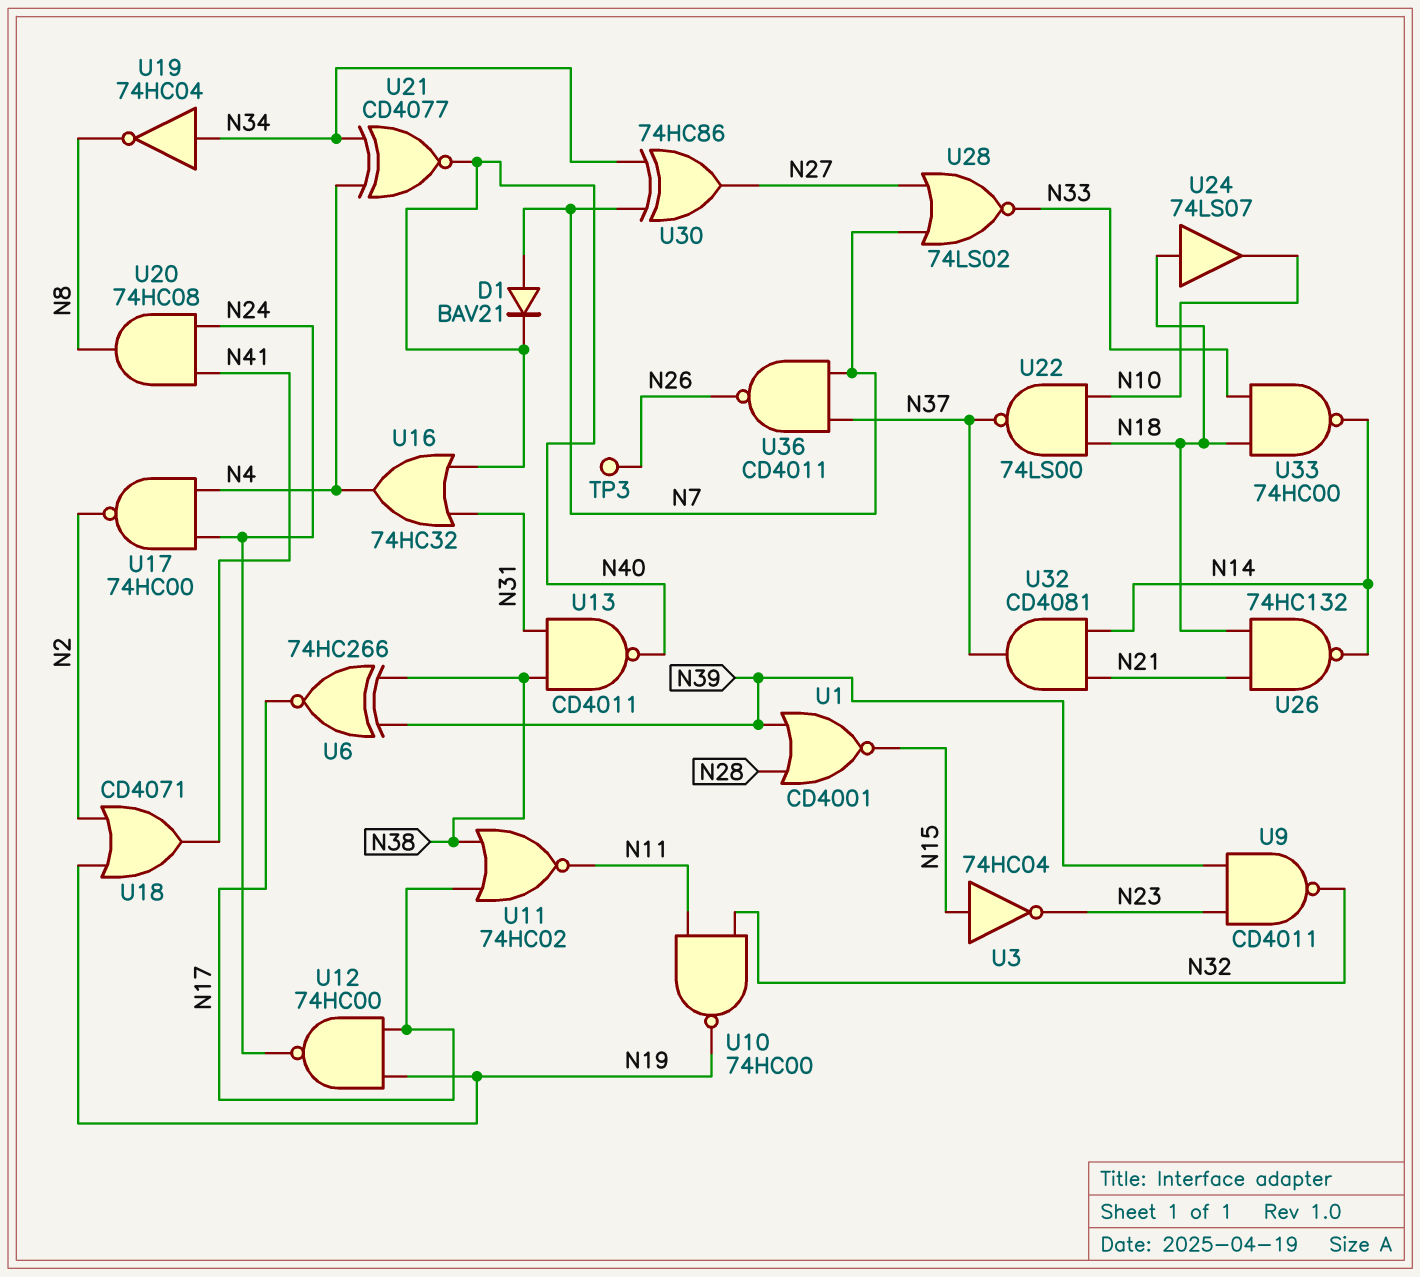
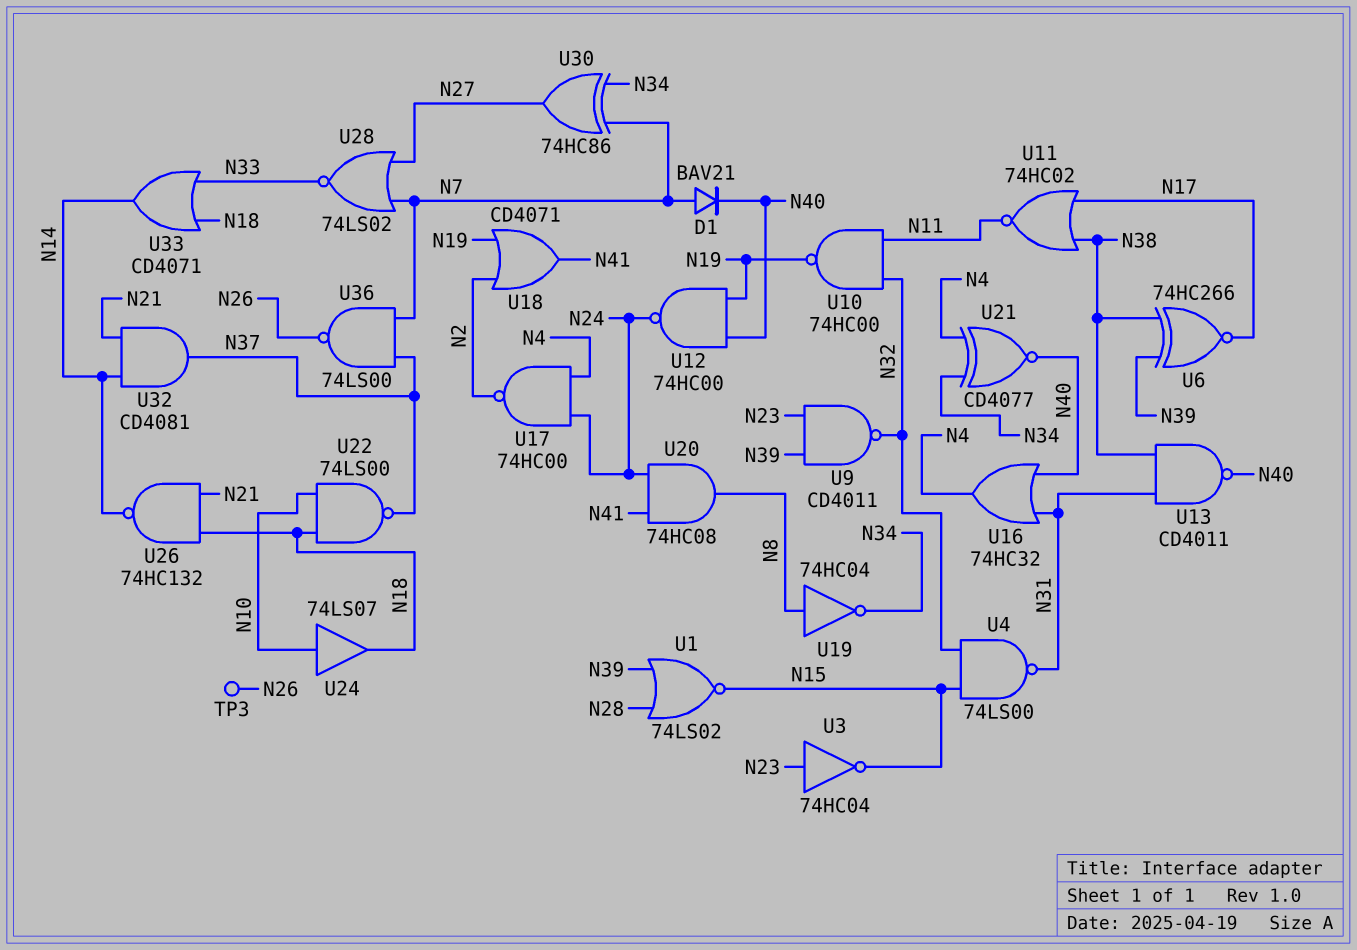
U1: NOR CD4001 (in N28, in N39, out N15) -> NOR 74LS02 (in N28, in N39, out N15)
U3: NOT 74HC04 (in N15, out N23) -> NOT 74HC04 (in N23, out N15)
U4: none -> NAND 74LS00 (in N15, in N32, out N31)
U12: NAND 74HC00 (in N17, in N19, out N24) -> NAND 74HC00 (in N19, in N40, out N24)
U19: NOT 74HC04 (in N34, out N8) -> NOT 74HC04 (in N8, out N34)
U24: buffer 74LS07 (in N18, out N10) -> buffer 74LS07 (in N10, out N18)
U33: NAND 74HC00 (in N18, in N33, out N14) -> OR CD4071 (in N18, in N33, out N14)
U36: NAND CD4011 (in N7, in N37, out N26) -> NAND 74LS00 (in N7, in N37, out N26)

